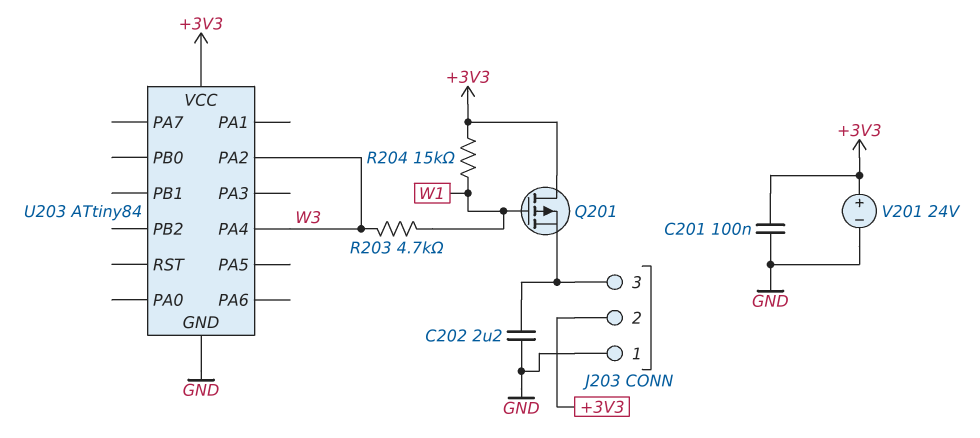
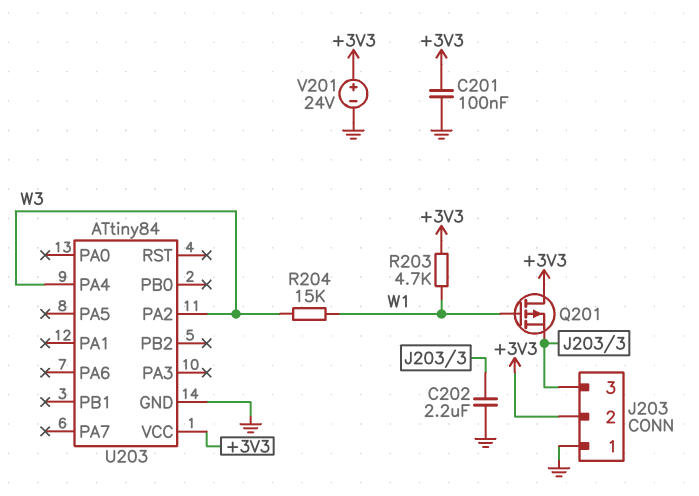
R203: 4.7k (W1, W3) -> 4.7k (+3V3, W1)
R204: 15k (+3V3, W1) -> 15k (W1, W3)

